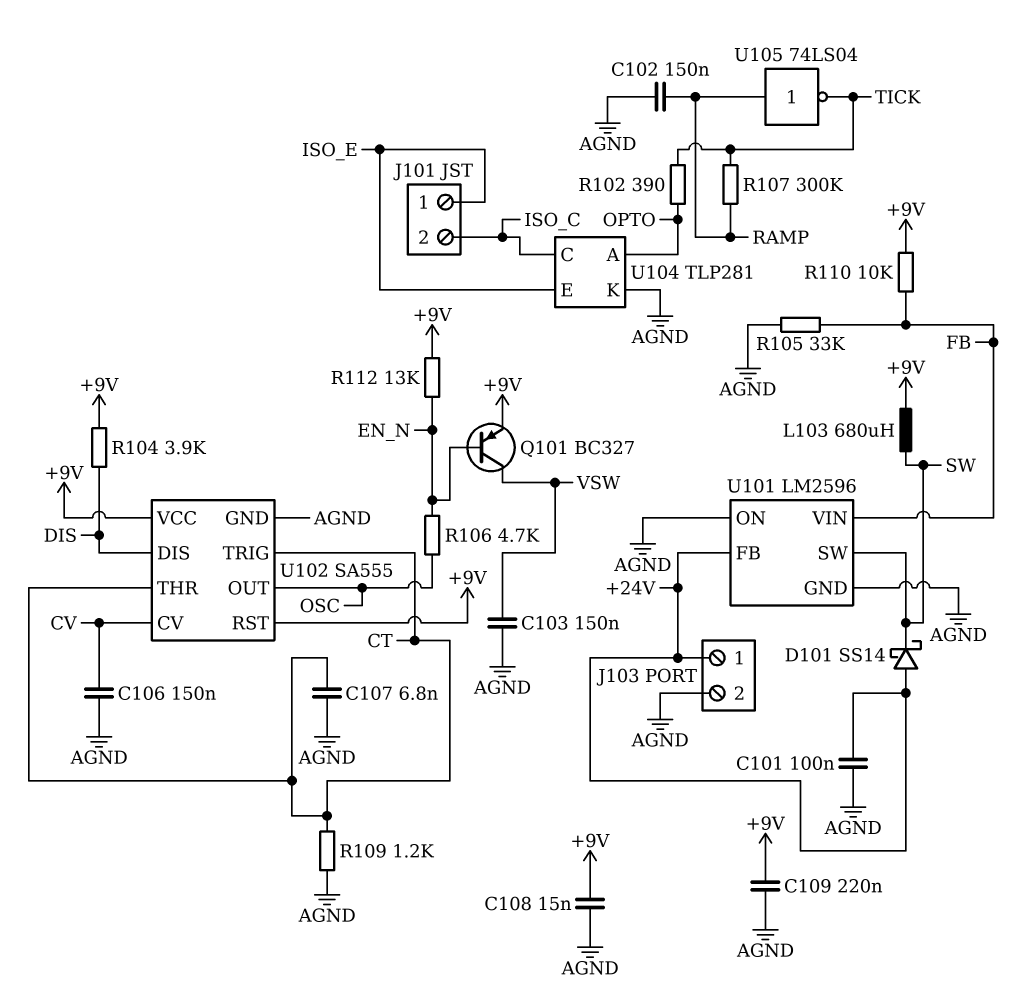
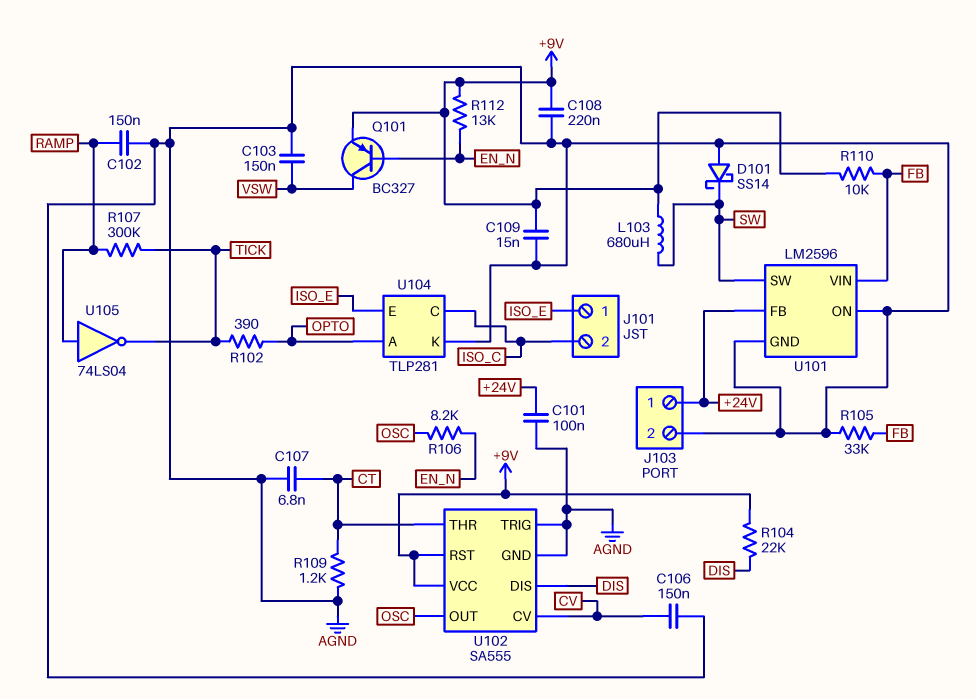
C108: 15nF (+9V, AGND) -> 220nF (+9V, AGND)
C109: 220nF (+9V, AGND) -> 15nF (+9V, AGND)
D101: schottky SS14 (A +24V, K SW) -> schottky SS14 (A AGND, K SW)
R104: 3.9k (+9V, DIS) -> 22k (+9V, DIS)
R106: 4.7k (EN_N, OSC) -> 8.2k (EN_N, OSC)
U102 pin TRIG: CT -> AGND

